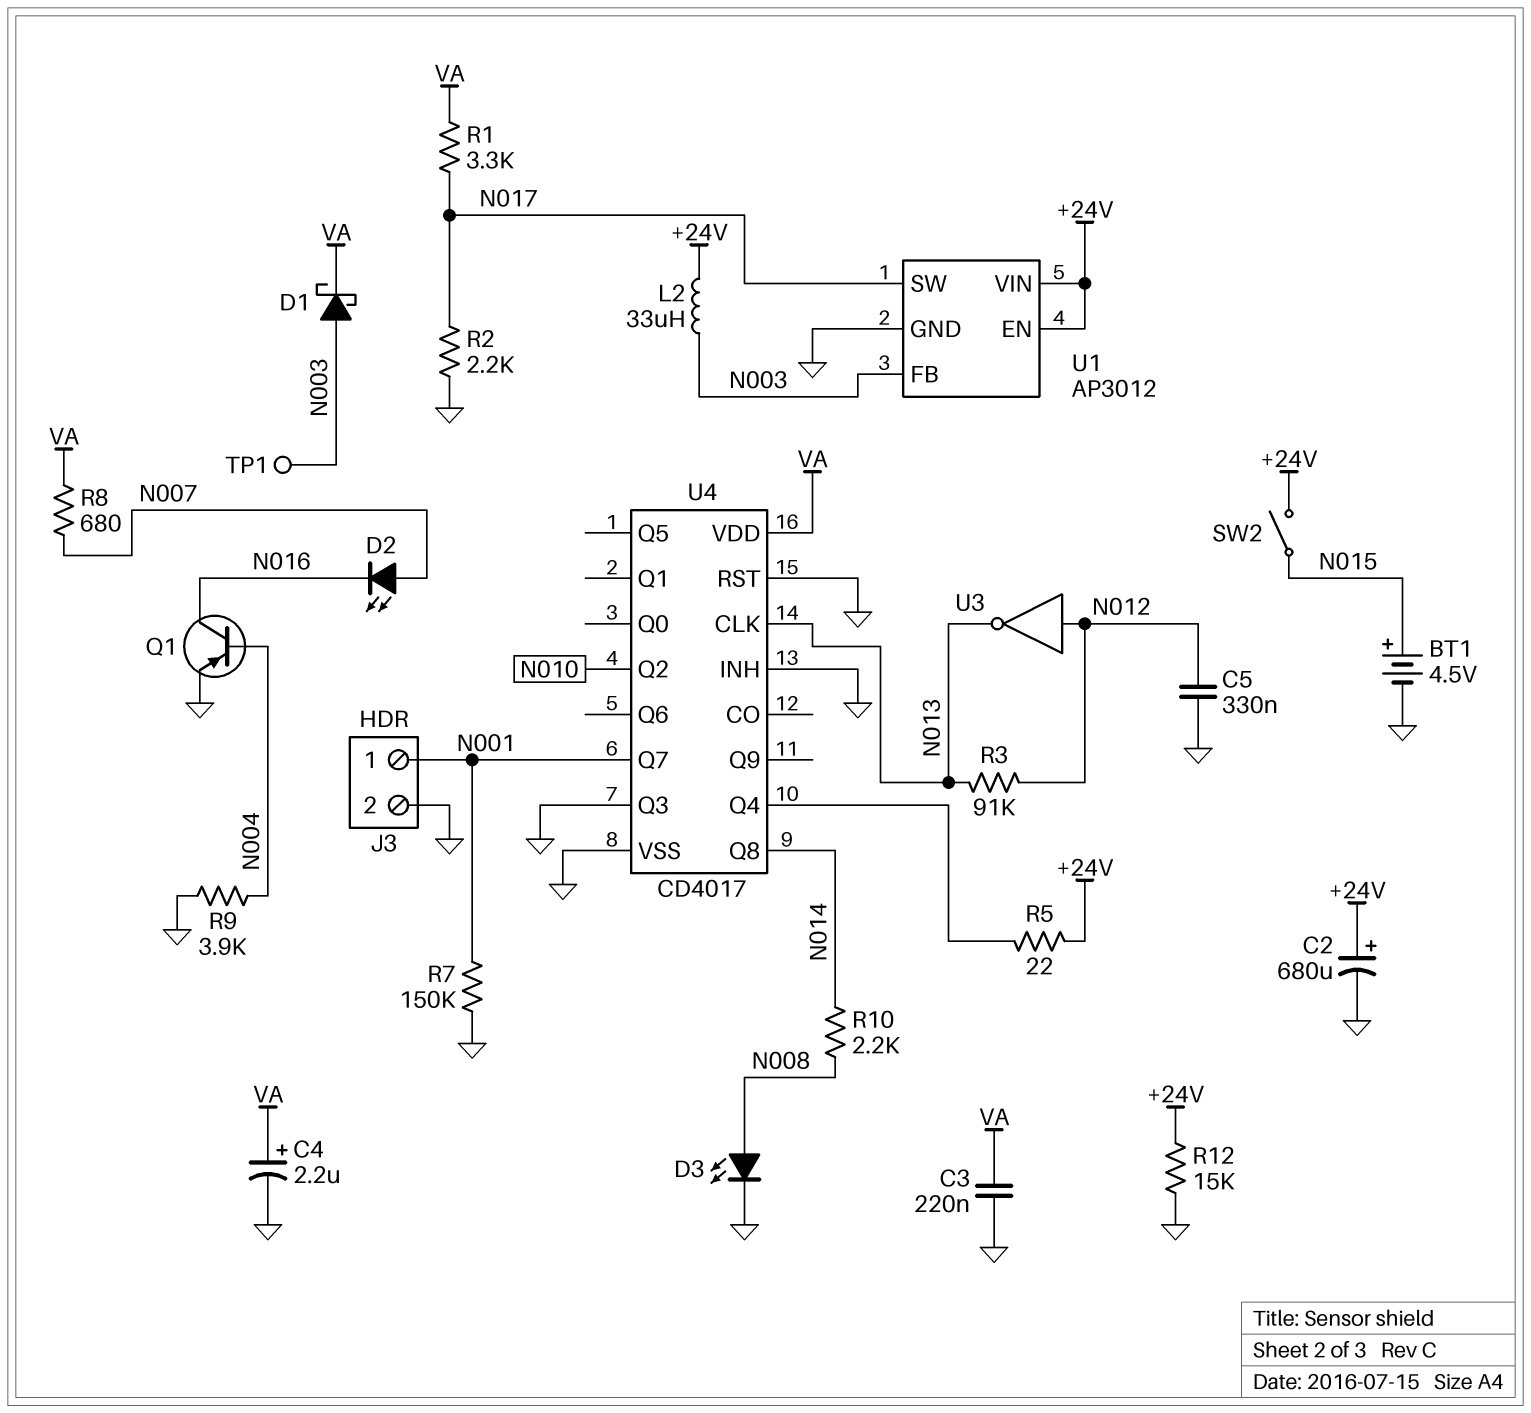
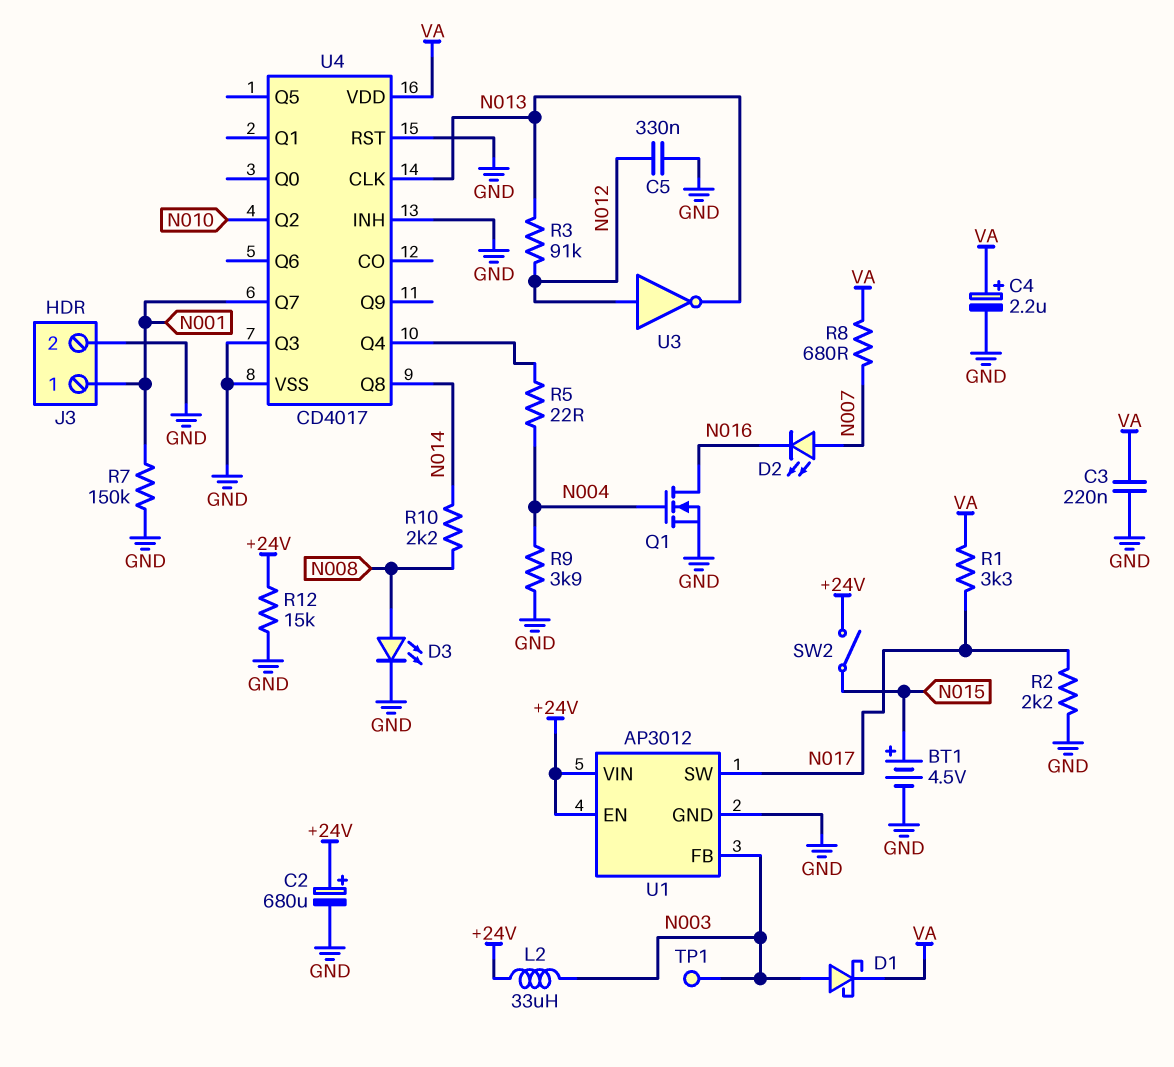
Q1: PNP (B N004, C N016, E GND) -> NMOS (G N004, D N016, S GND)
R5: 22 (+24V, U4/Q4) -> 22 (N004, U4/Q4)

